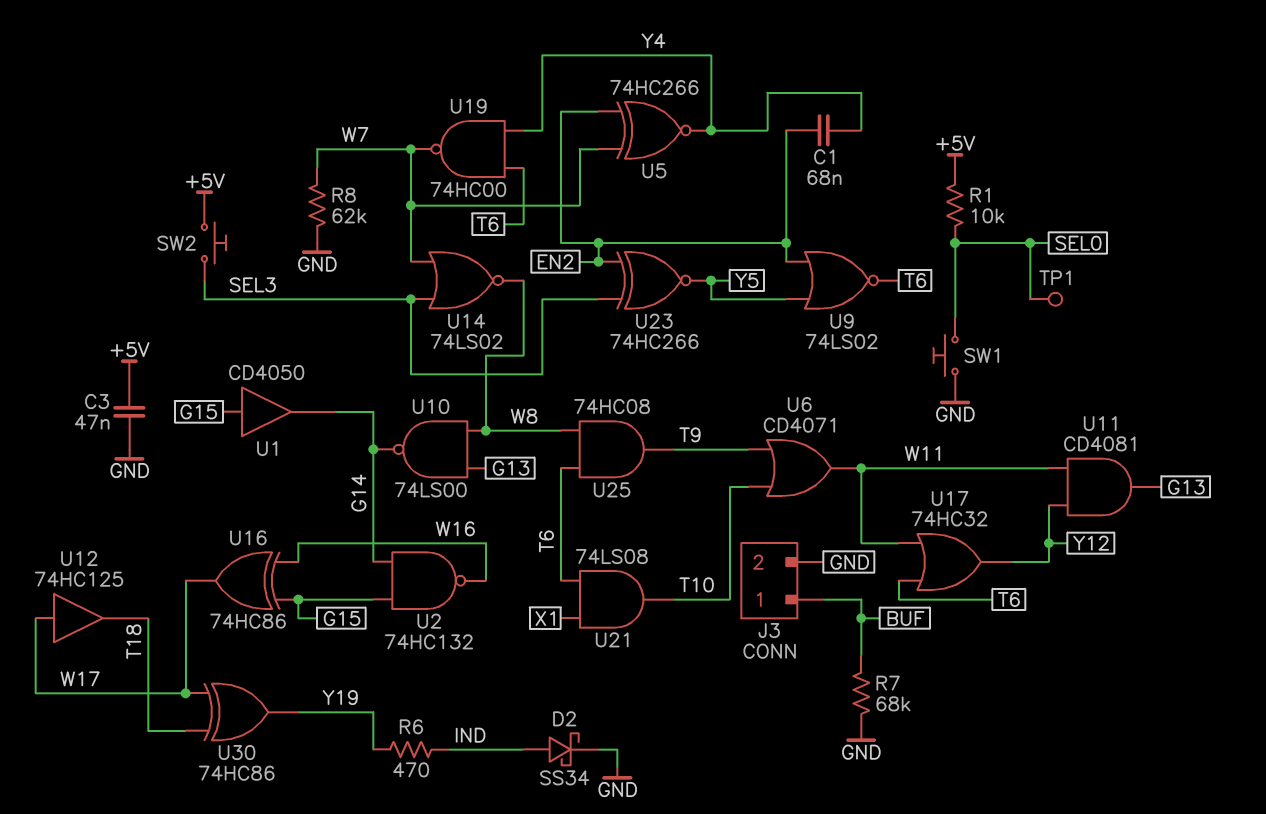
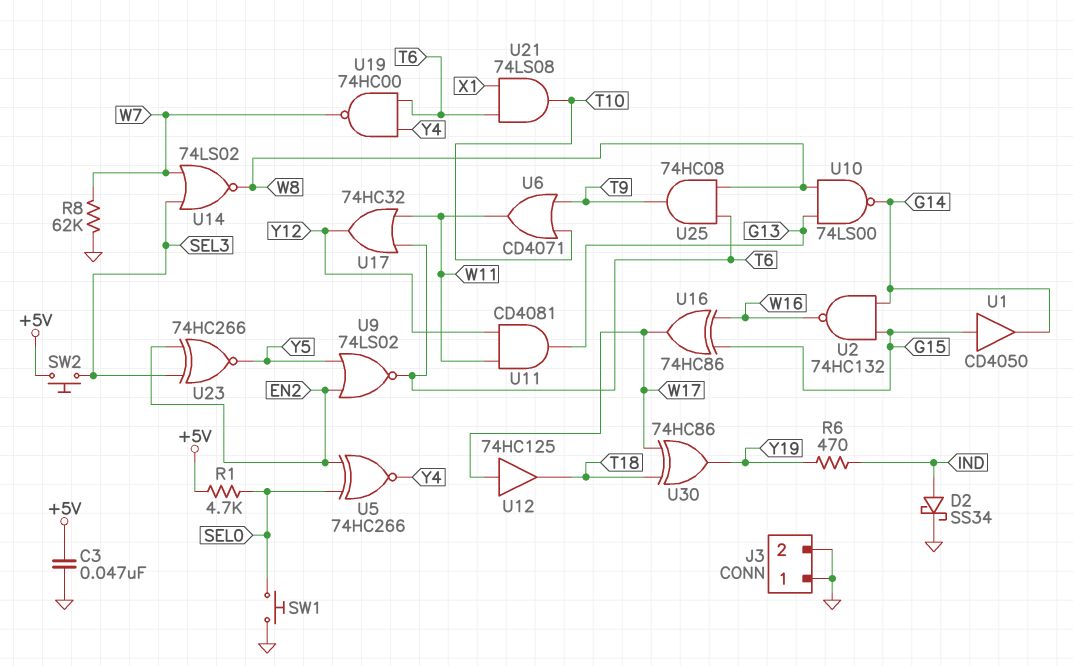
C1: 68nF (EN2, Y4) -> none
J3 pin 1: BUF -> GND
R1: 10k (+5V, SEL0) -> 4.7k (+5V, SEL0)
R7: 68k (BUF, GND) -> none
TP1: test point (SEL0) -> none
U5: XNOR 74HC266 (in EN2, in W7, out Y4) -> XNOR 74HC266 (in EN2, in SEL0, out Y4)

